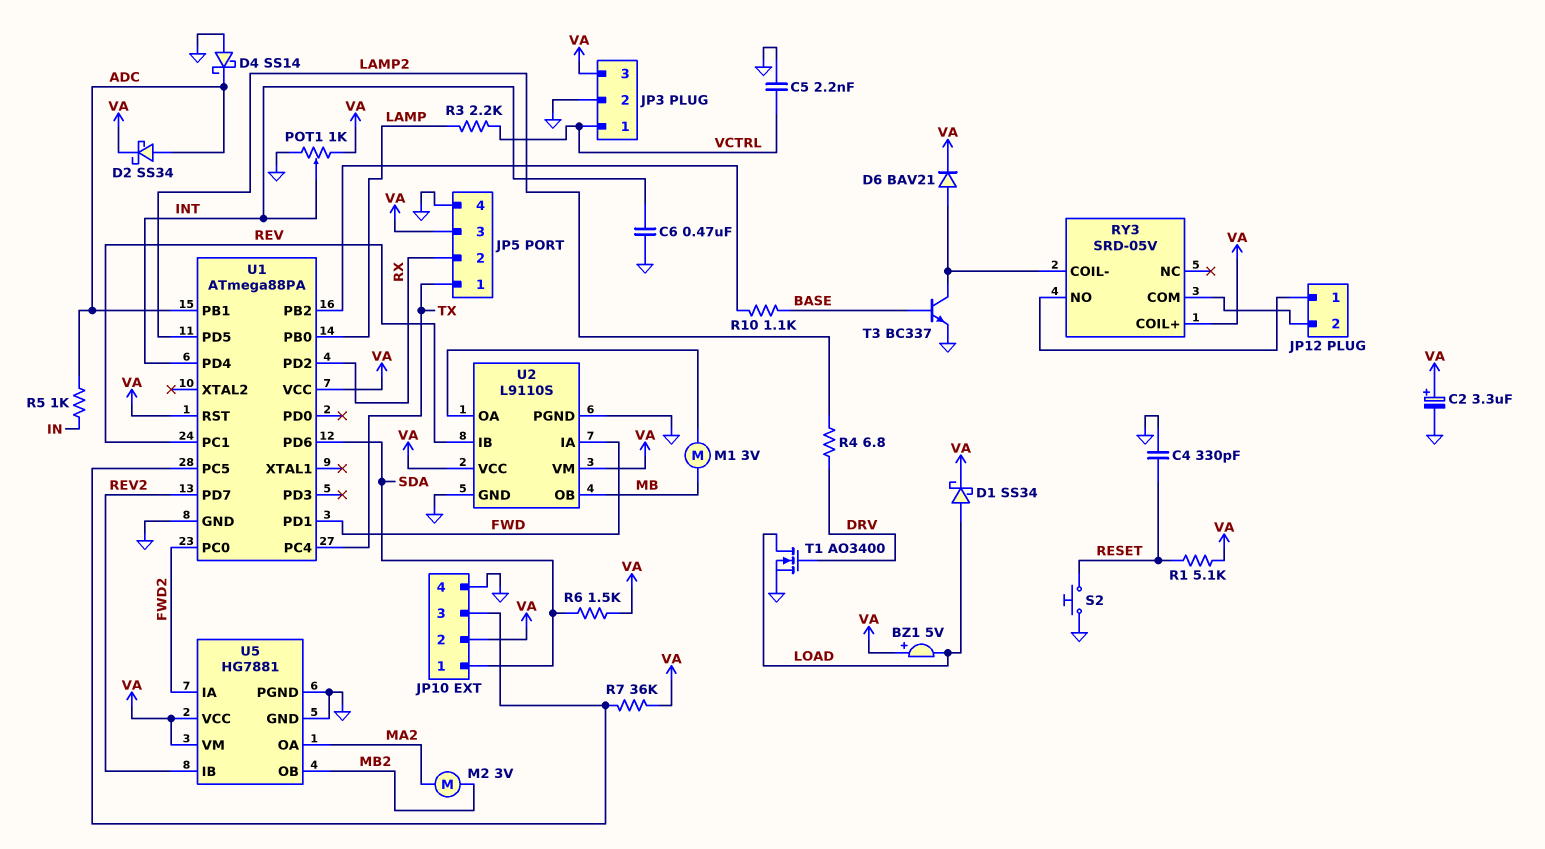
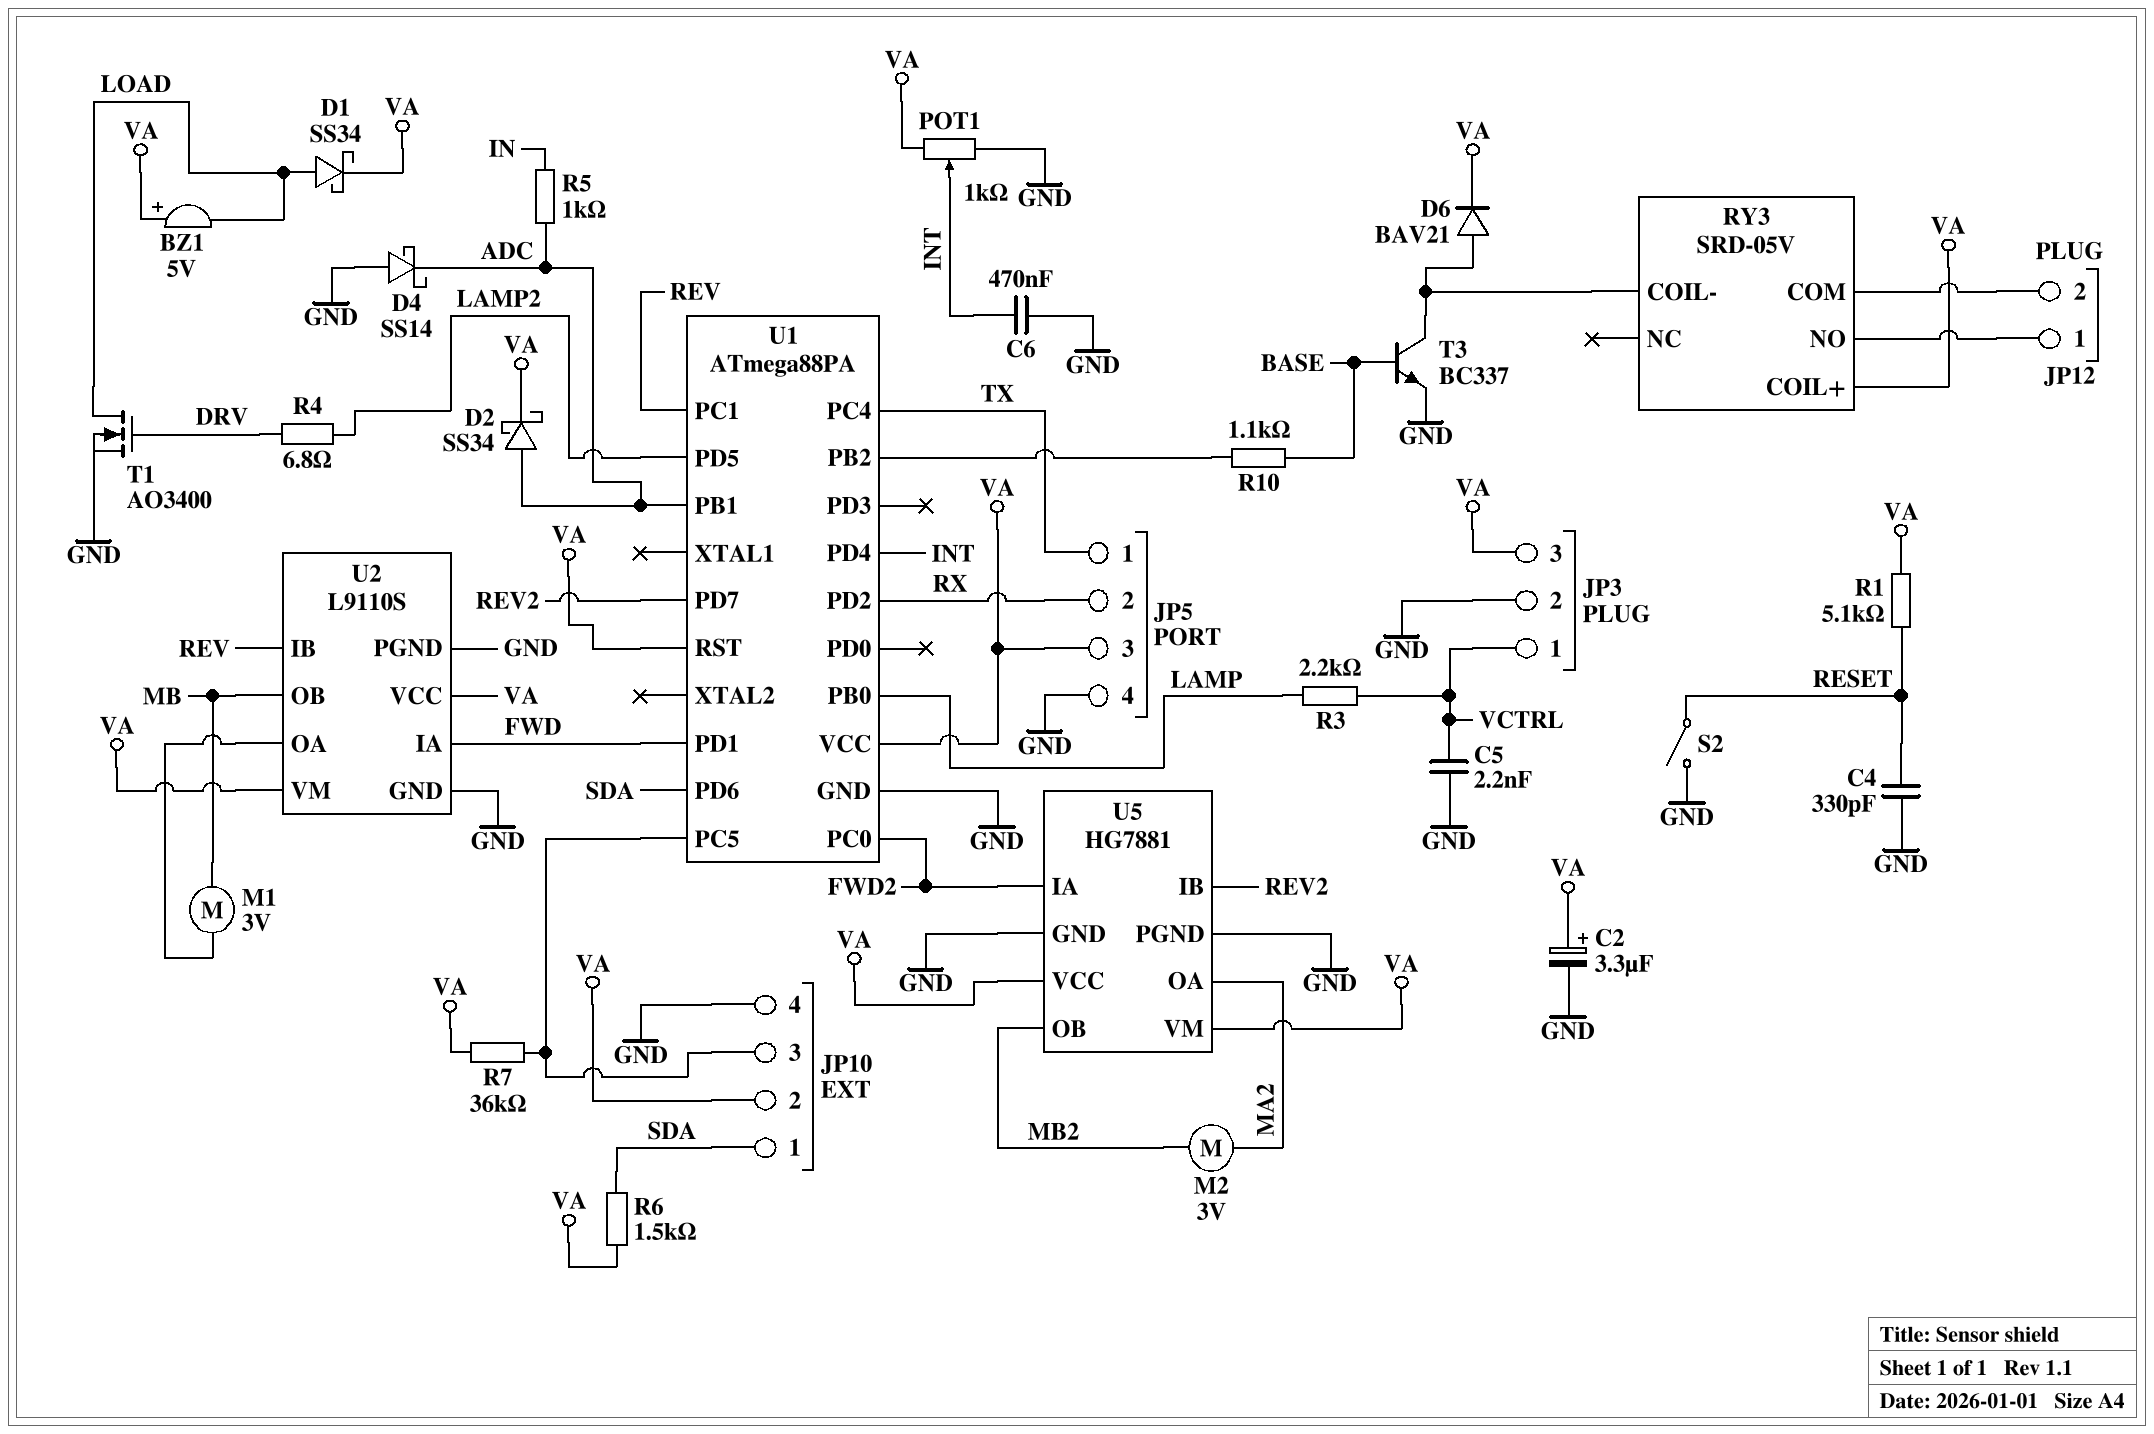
S2: button (GND, RESET) -> switch (GND, RESET)

